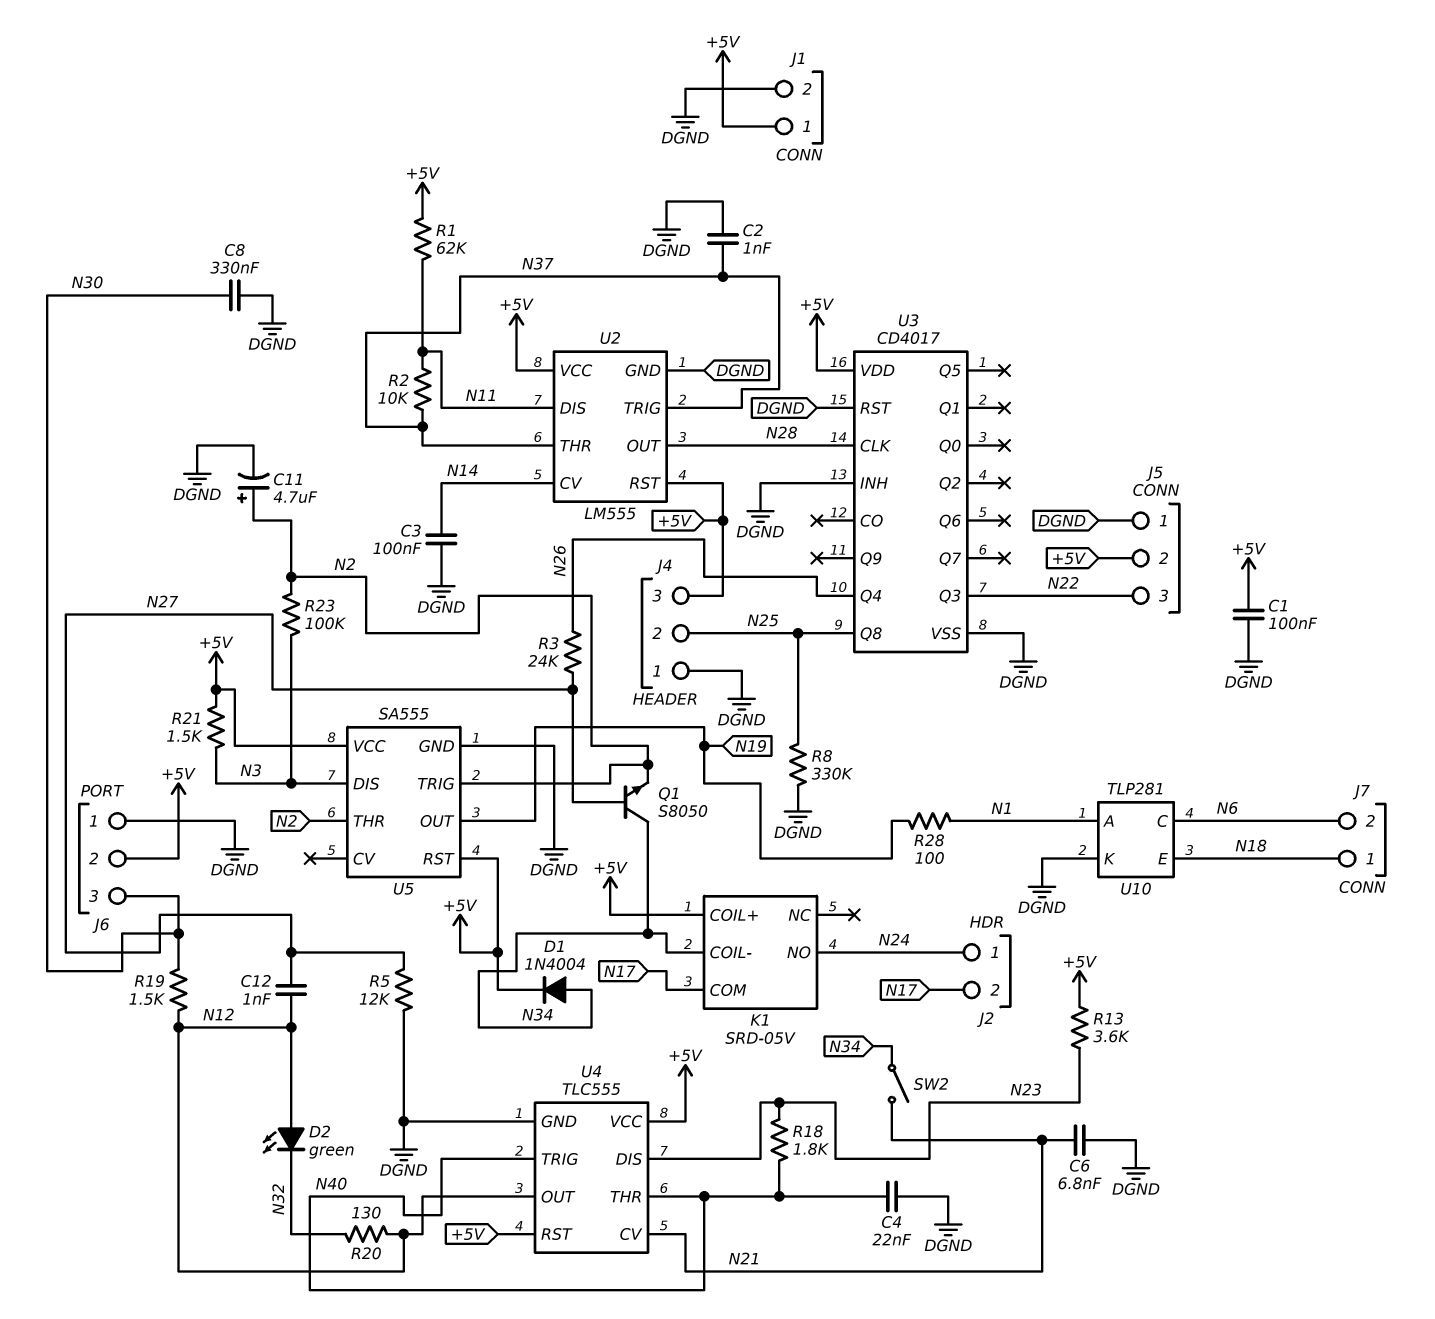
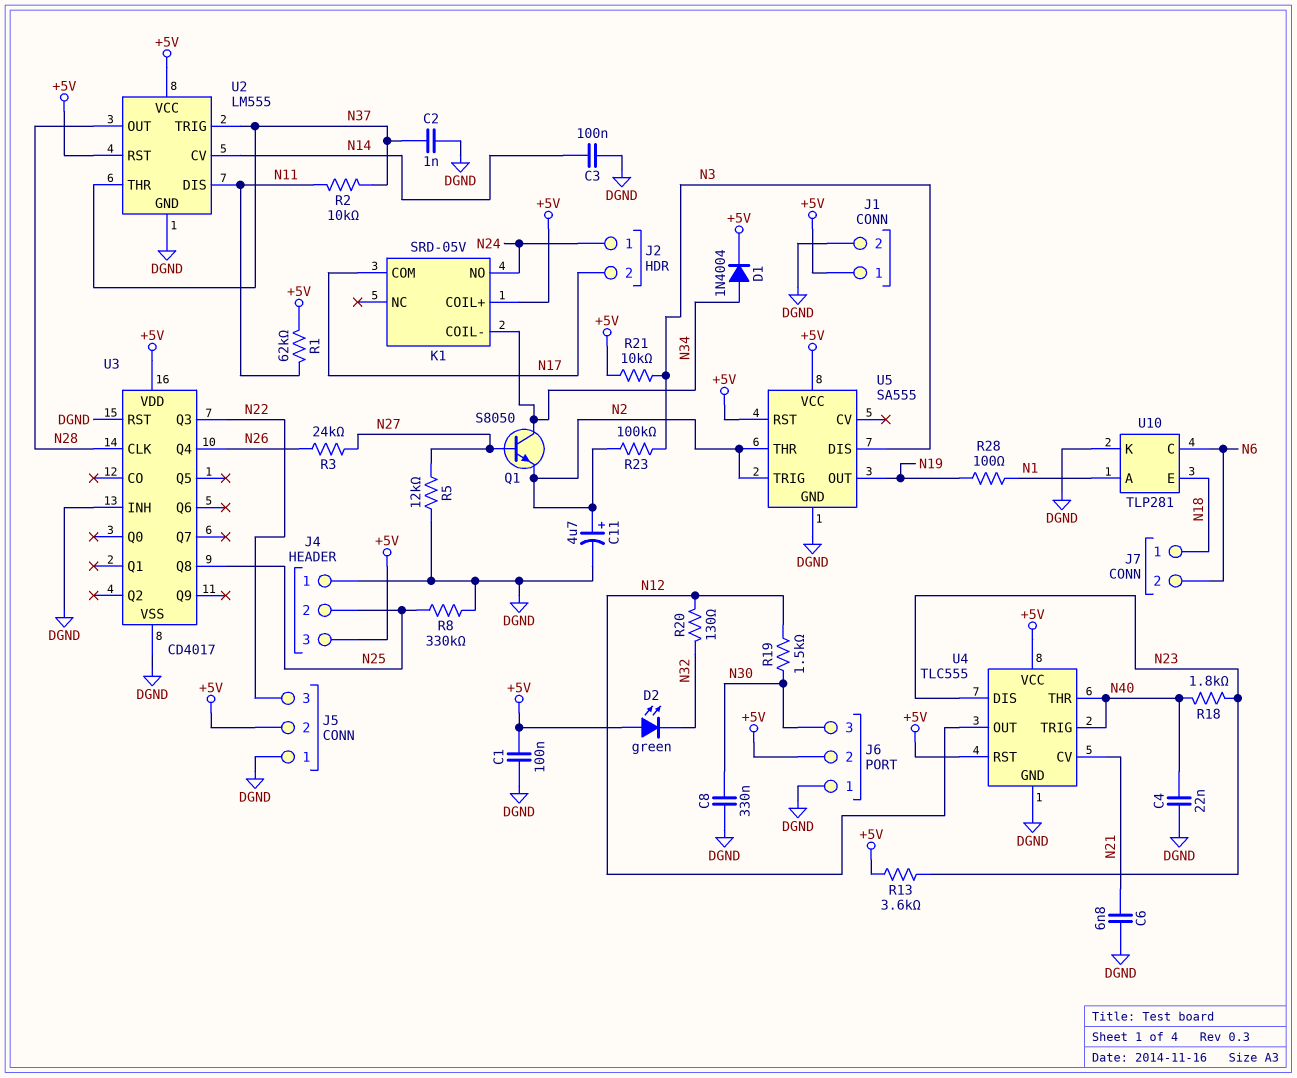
C12: 1nF (N12, N27) -> none
D2: LED green (A N12, K N32) -> LED green (A +5V, K N32)
R21: 1.5k (+5V, N3) -> 10k (+5V, N3)
SW2: switch (N21, N34) -> none

